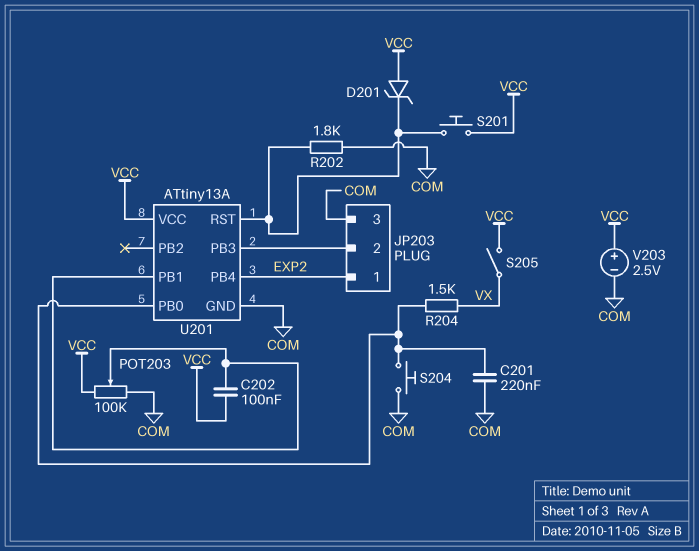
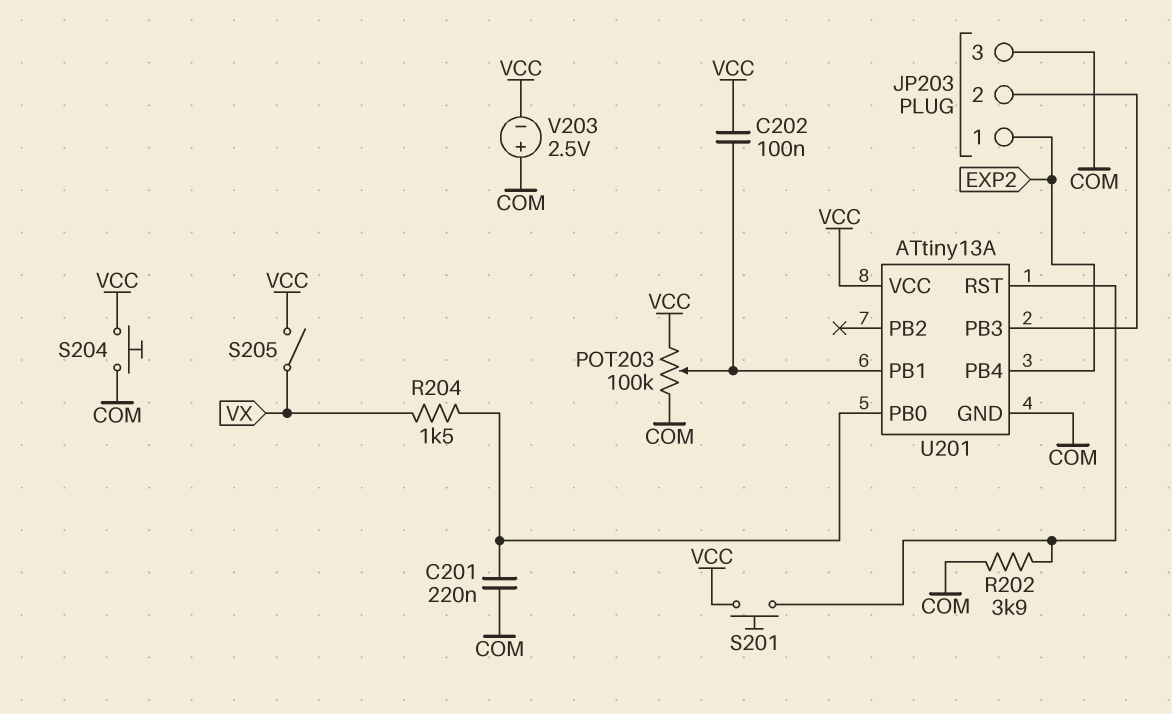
D201: zener (A VCC, K U201/RST) -> none
R202: 1.8k (COM, U201/RST) -> 3.9k (COM, U201/RST)
S204: button (COM, U201/PB0) -> button (COM, VCC)
V203: 2.5V (plus VCC, minus COM) -> 2.5V (plus COM, minus VCC)

